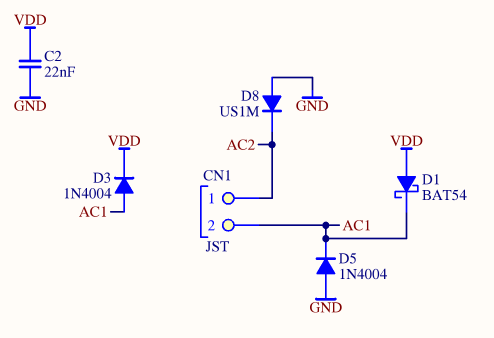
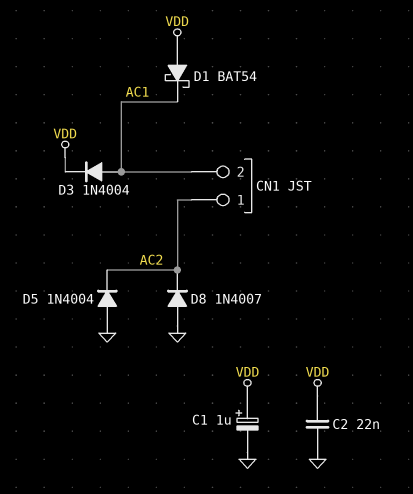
C1: none -> 1uF (plus VDD, minus GND)
D5: diode 1N4004 (A GND, K AC1) -> diode 1N4004 (A GND, K AC2)
D8: diode US1M (A GND, K AC2) -> diode 1N4007 (A GND, K AC2)

